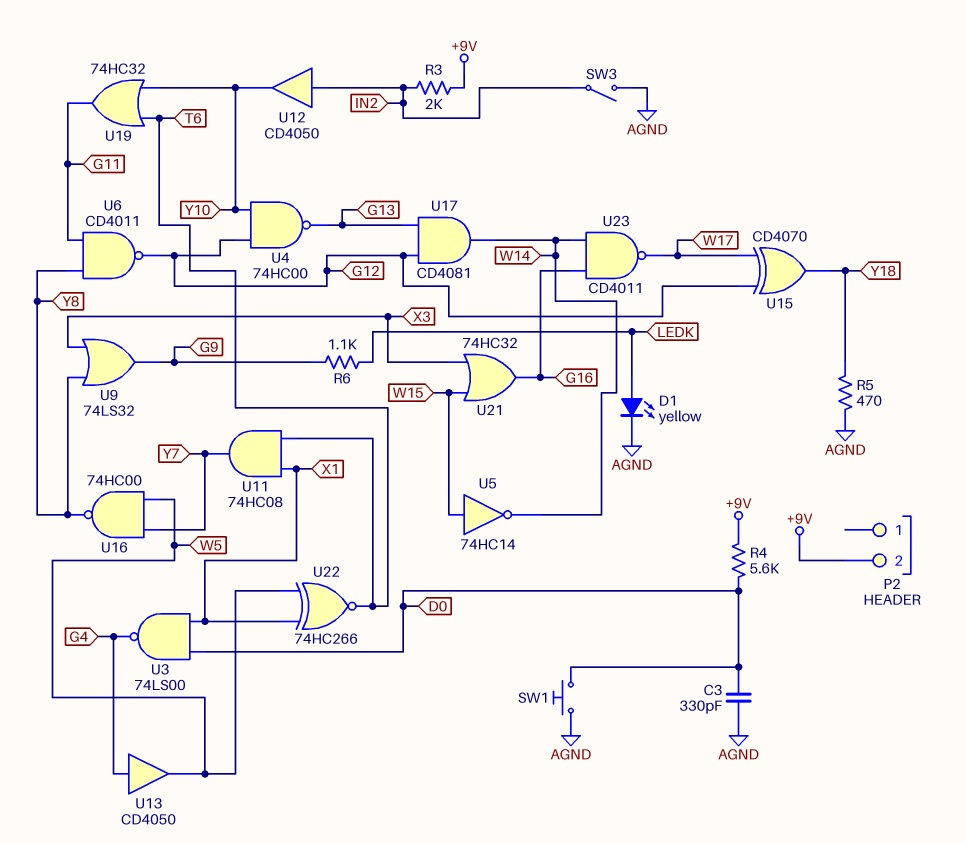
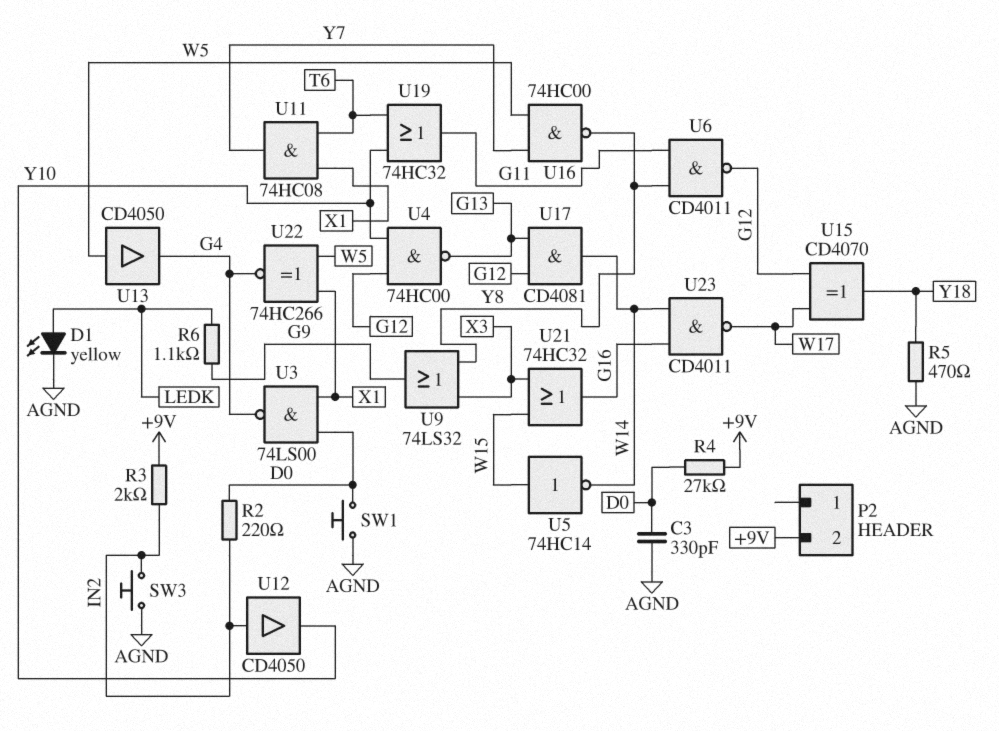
R2: none -> 220 (D0, IN2)
R4: 5.6k (+9V, D0) -> 27k (+9V, D0)
SW3: switch (AGND, IN2) -> button (AGND, IN2)
U13: buffer CD4050 (in G4, out W5) -> buffer CD4050 (in W5, out G4)
U22: XNOR 74HC266 (in W5, in X1, out T6) -> XNOR 74HC266 (in W5, in X1, out G4)

